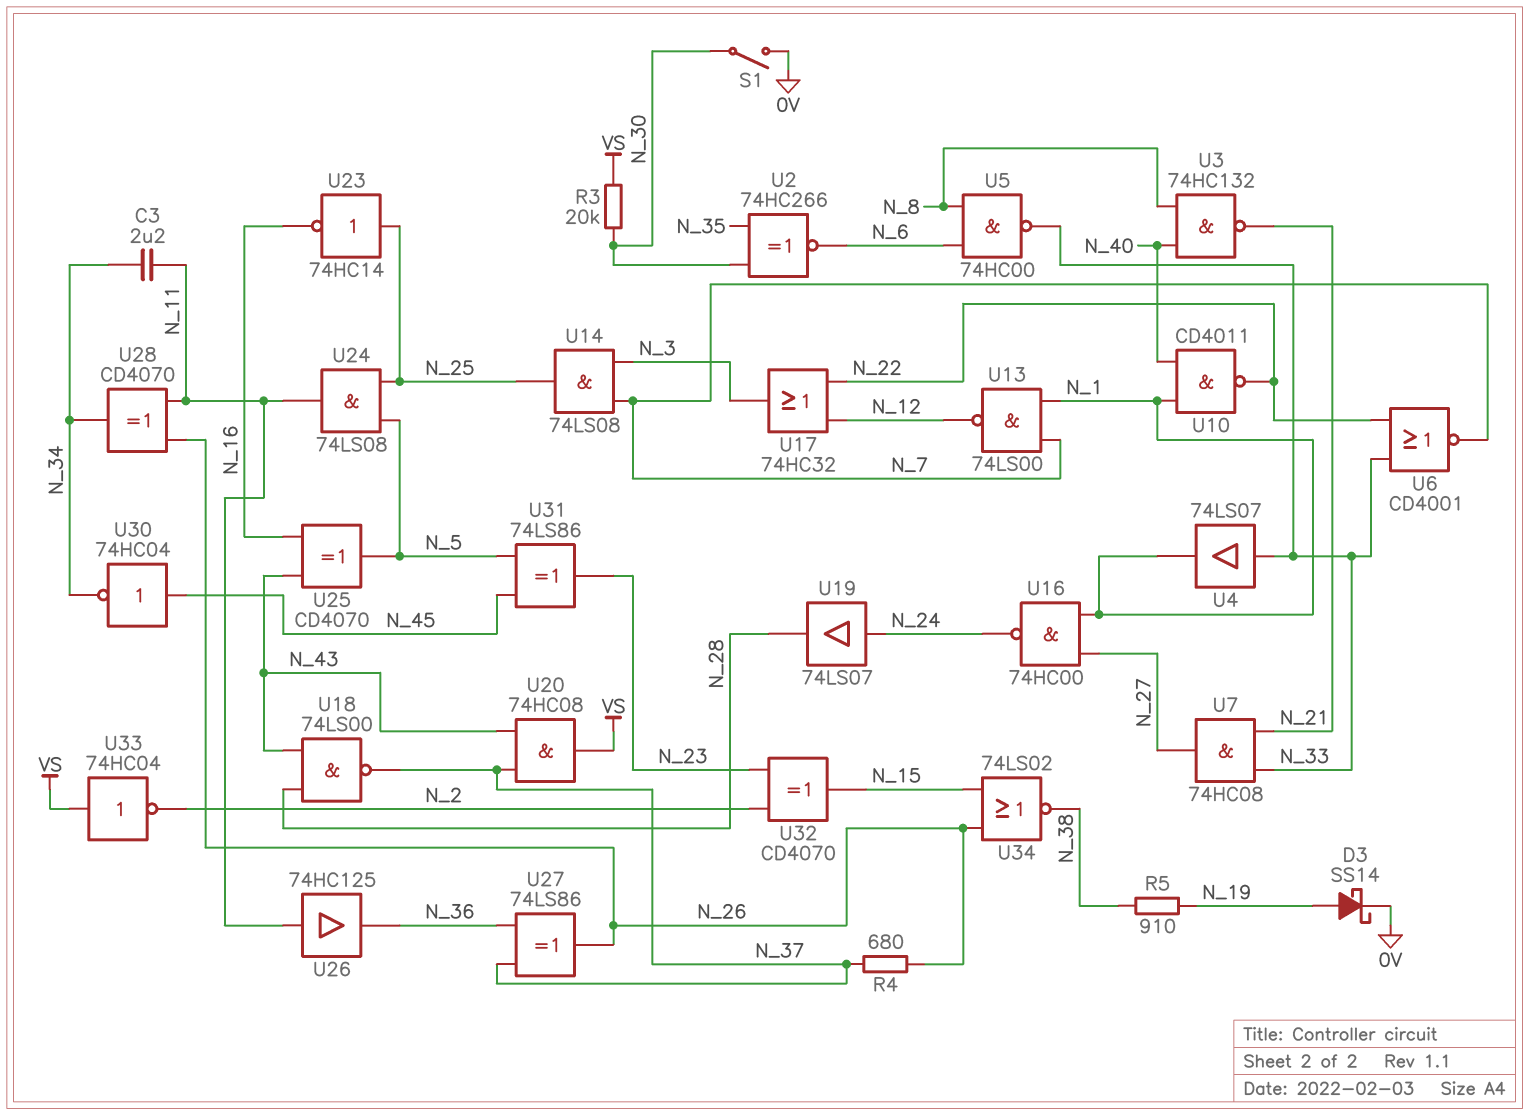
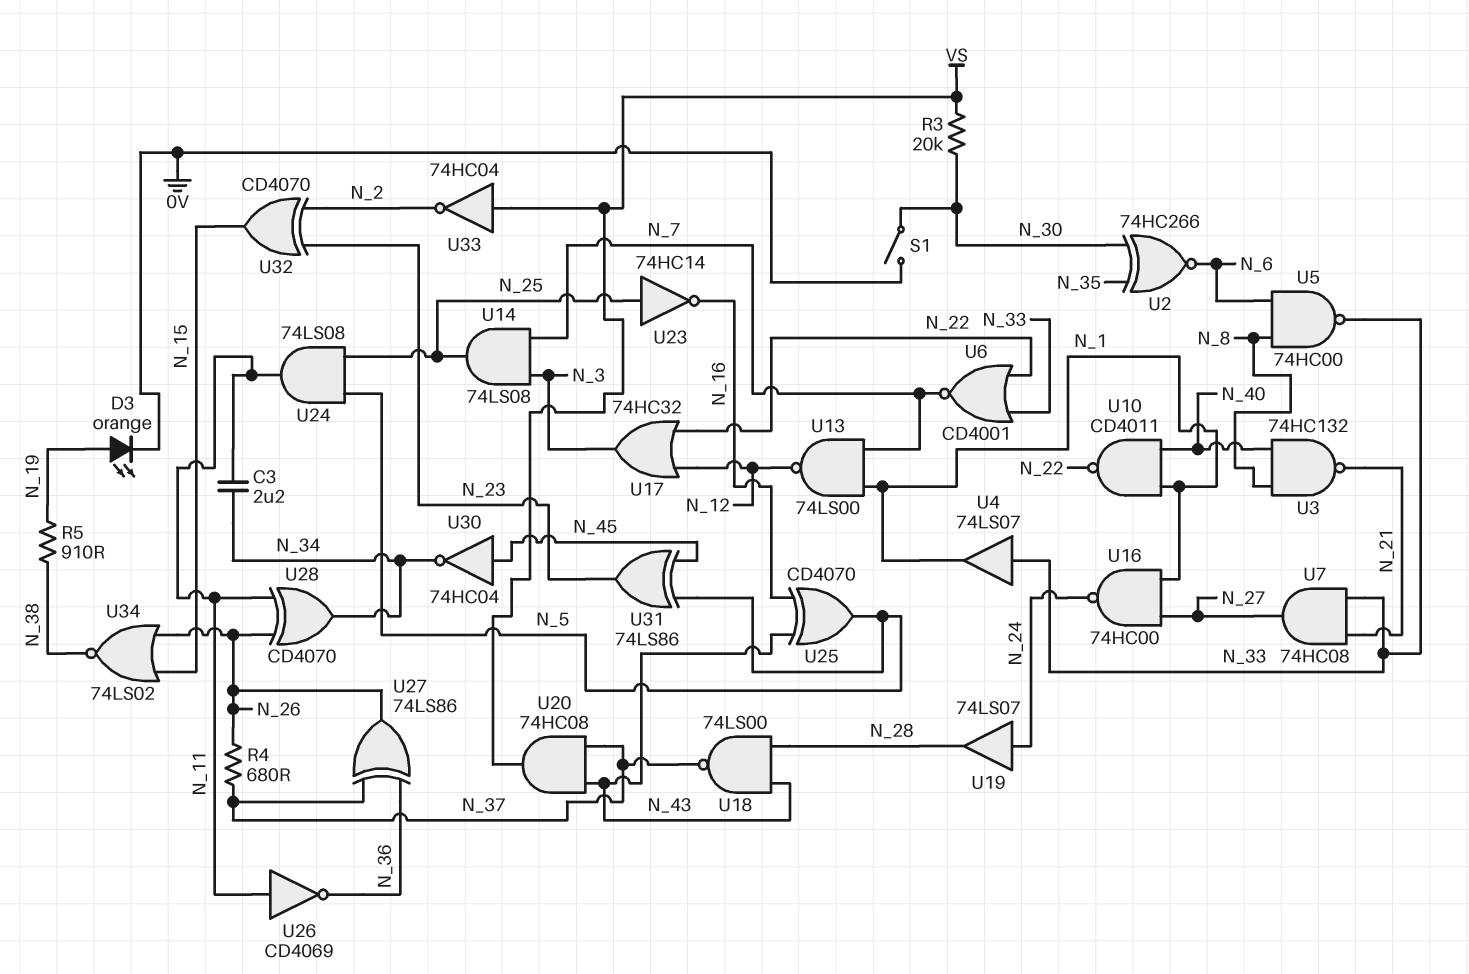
D3: schottky SS14 (A N_19, K 0V) -> LED orange (A N_19, K 0V)
U26: buffer 74HC125 (in N_11, out N_36) -> NOT CD4069 (in N_11, out N_36)

